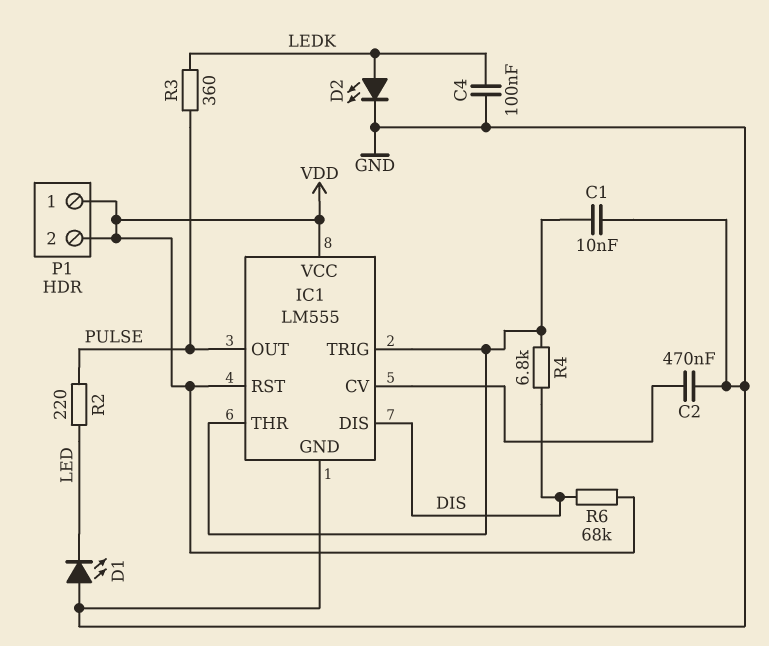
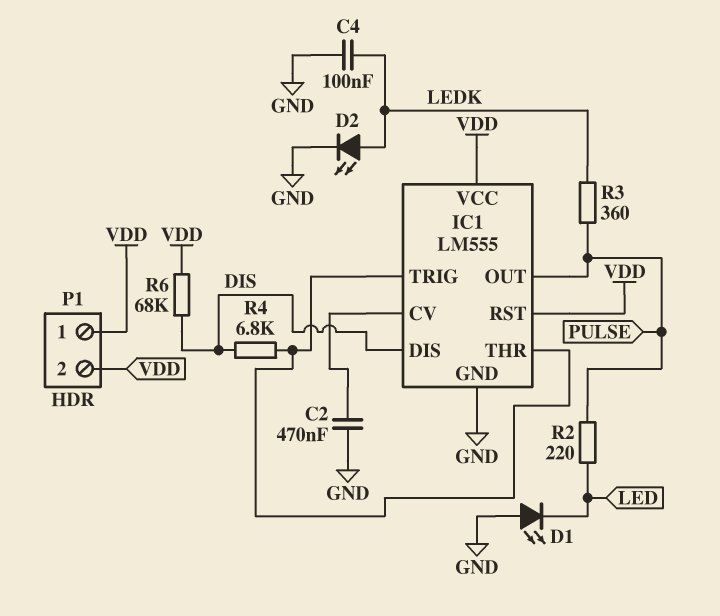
C1: 10nF (GND, IC1/THR) -> none

